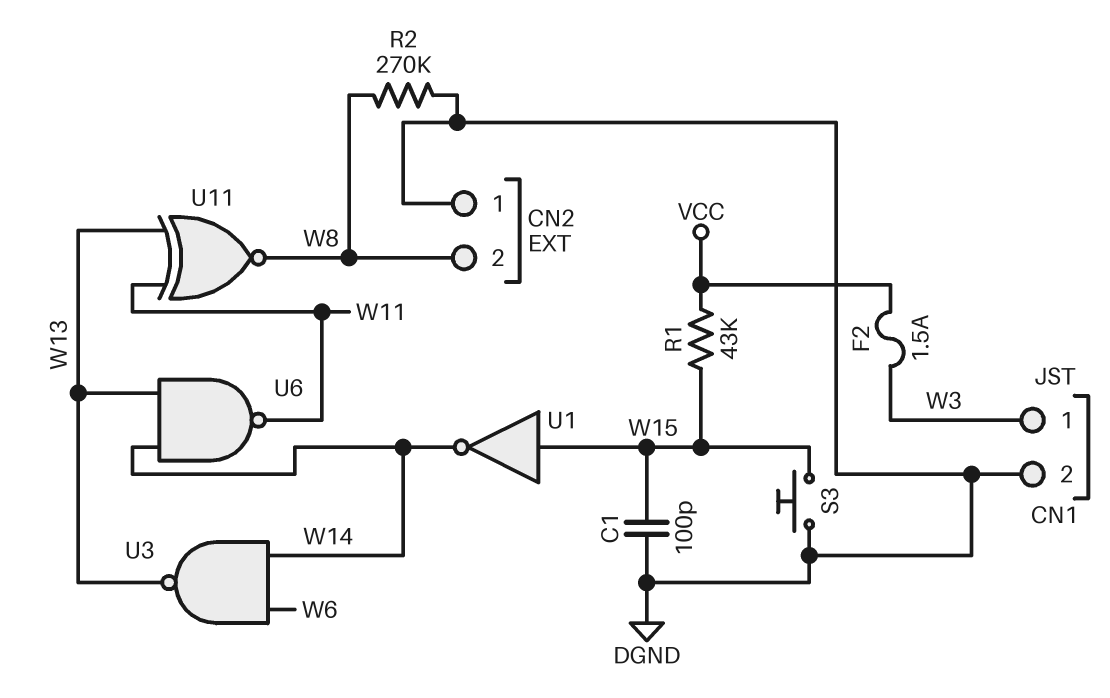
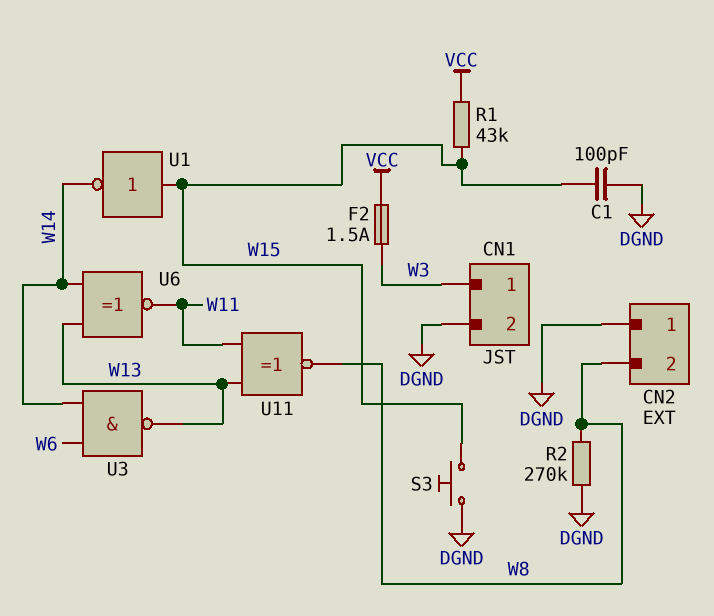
U6: NAND (in W13, in W14, out W11) -> XNOR (in W13, in W14, out W11)

